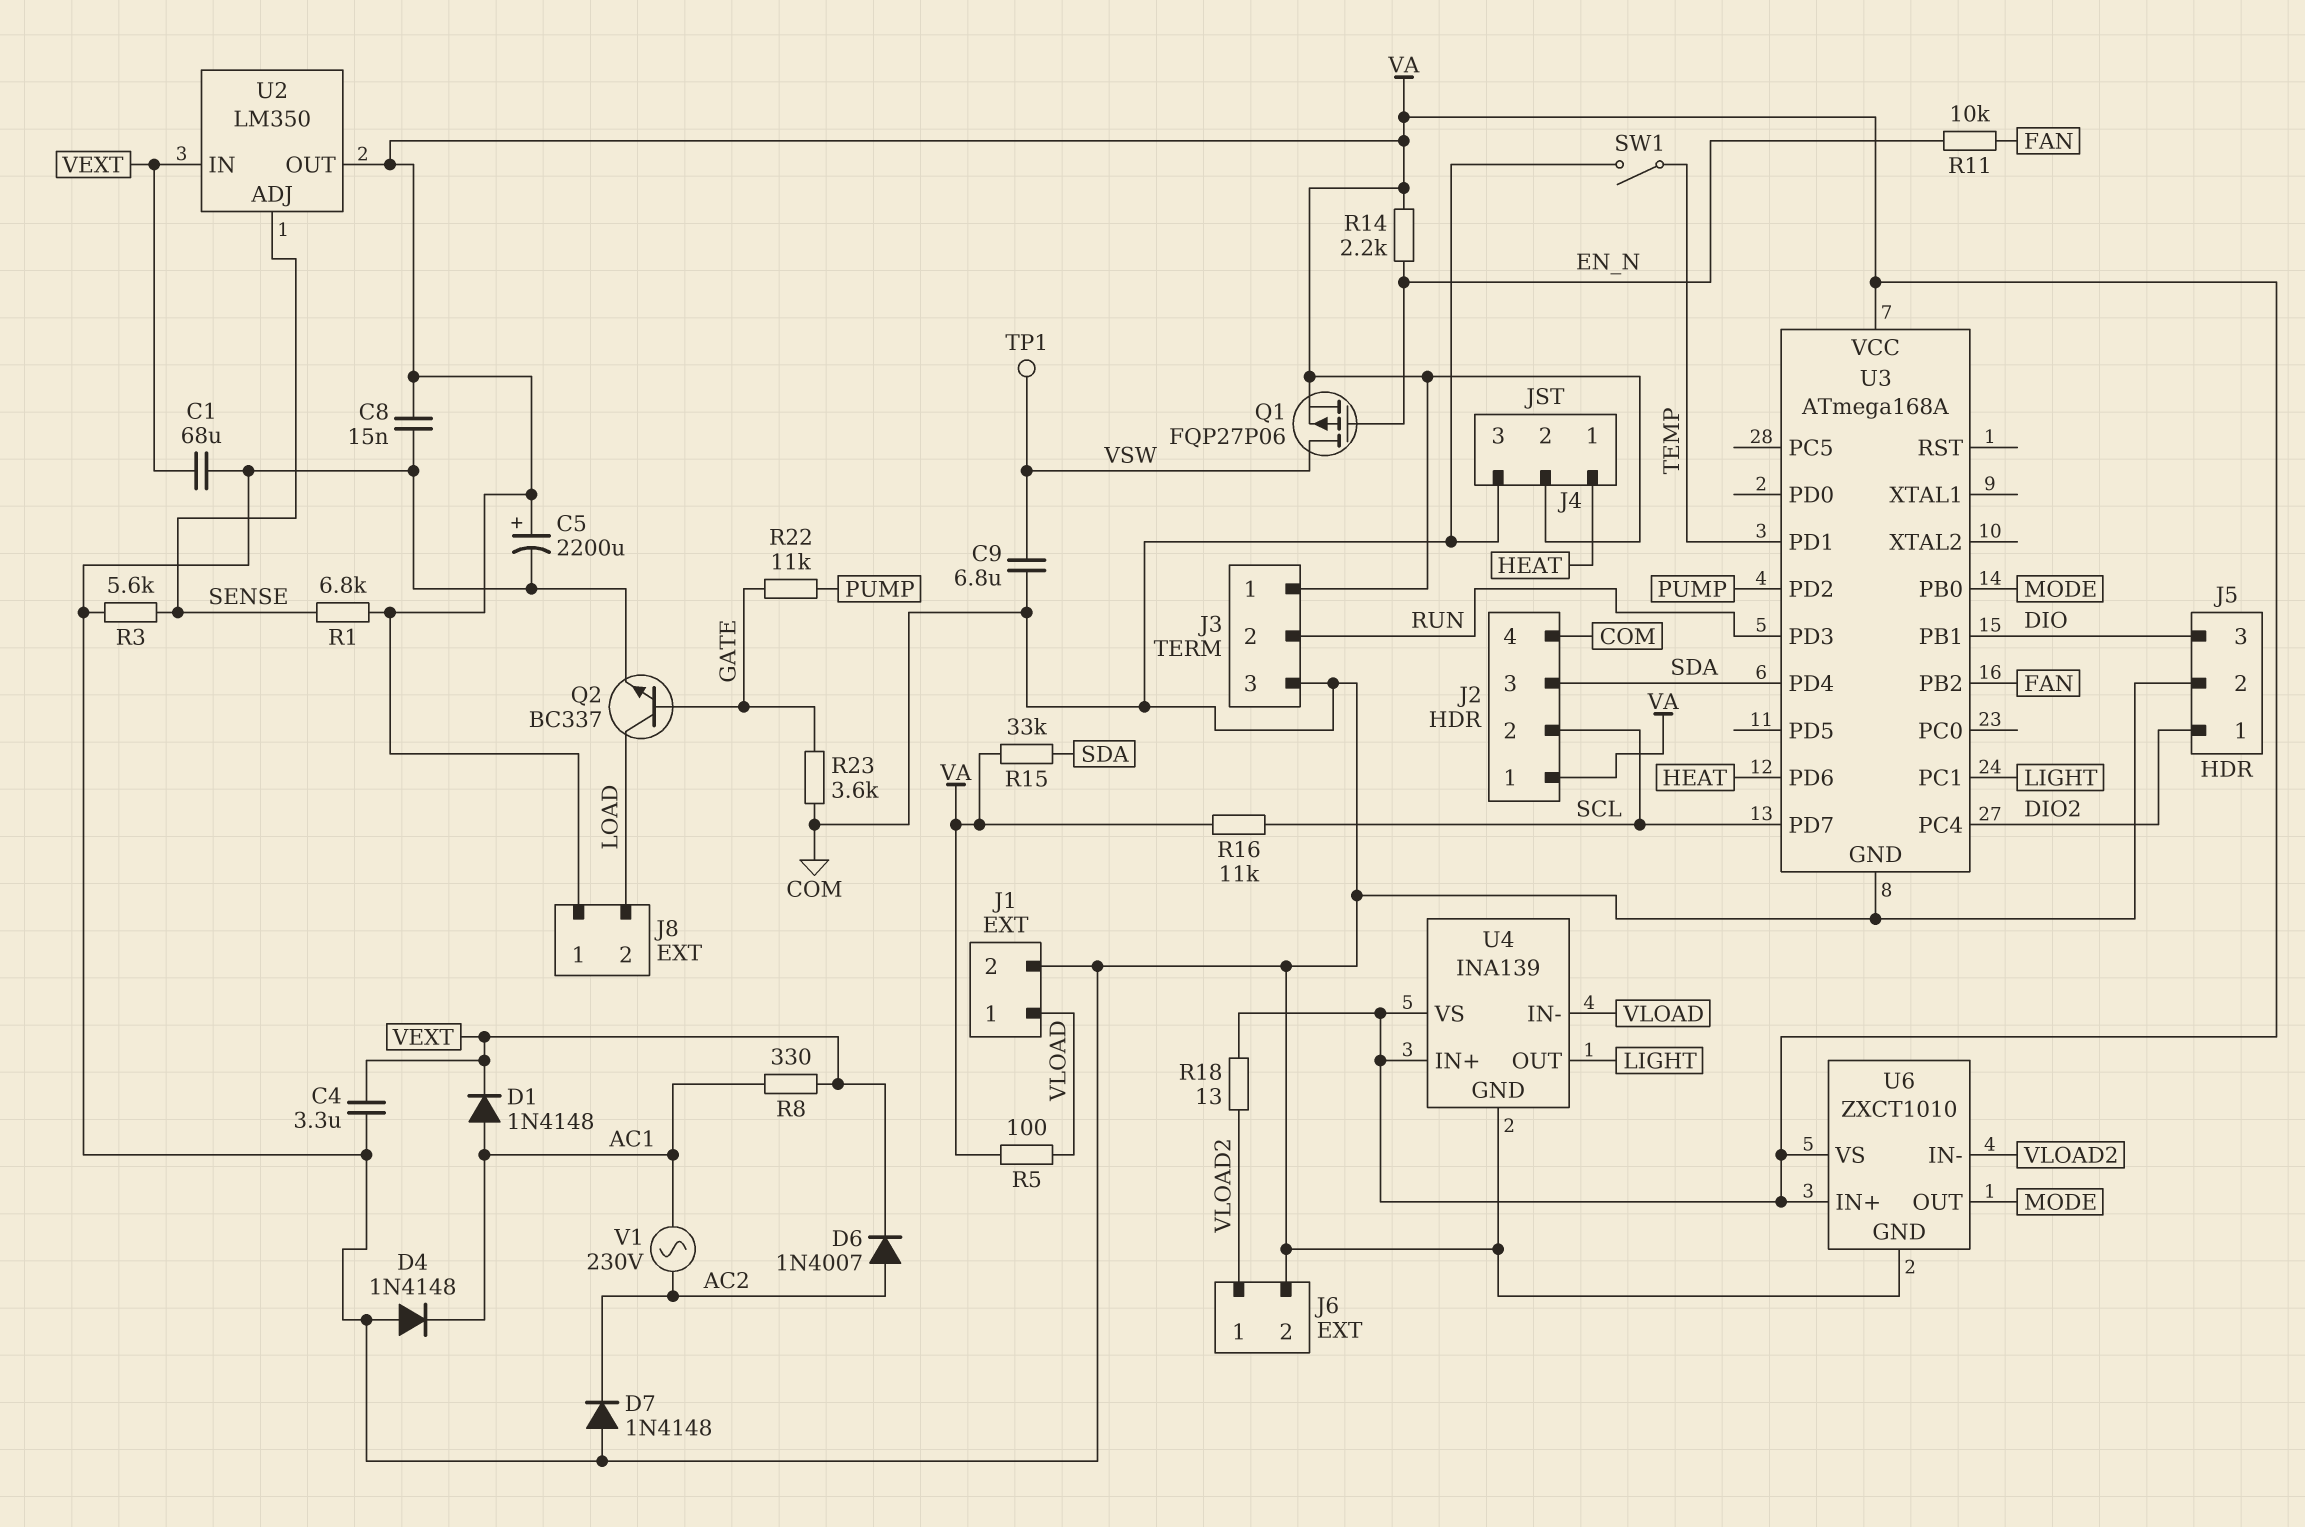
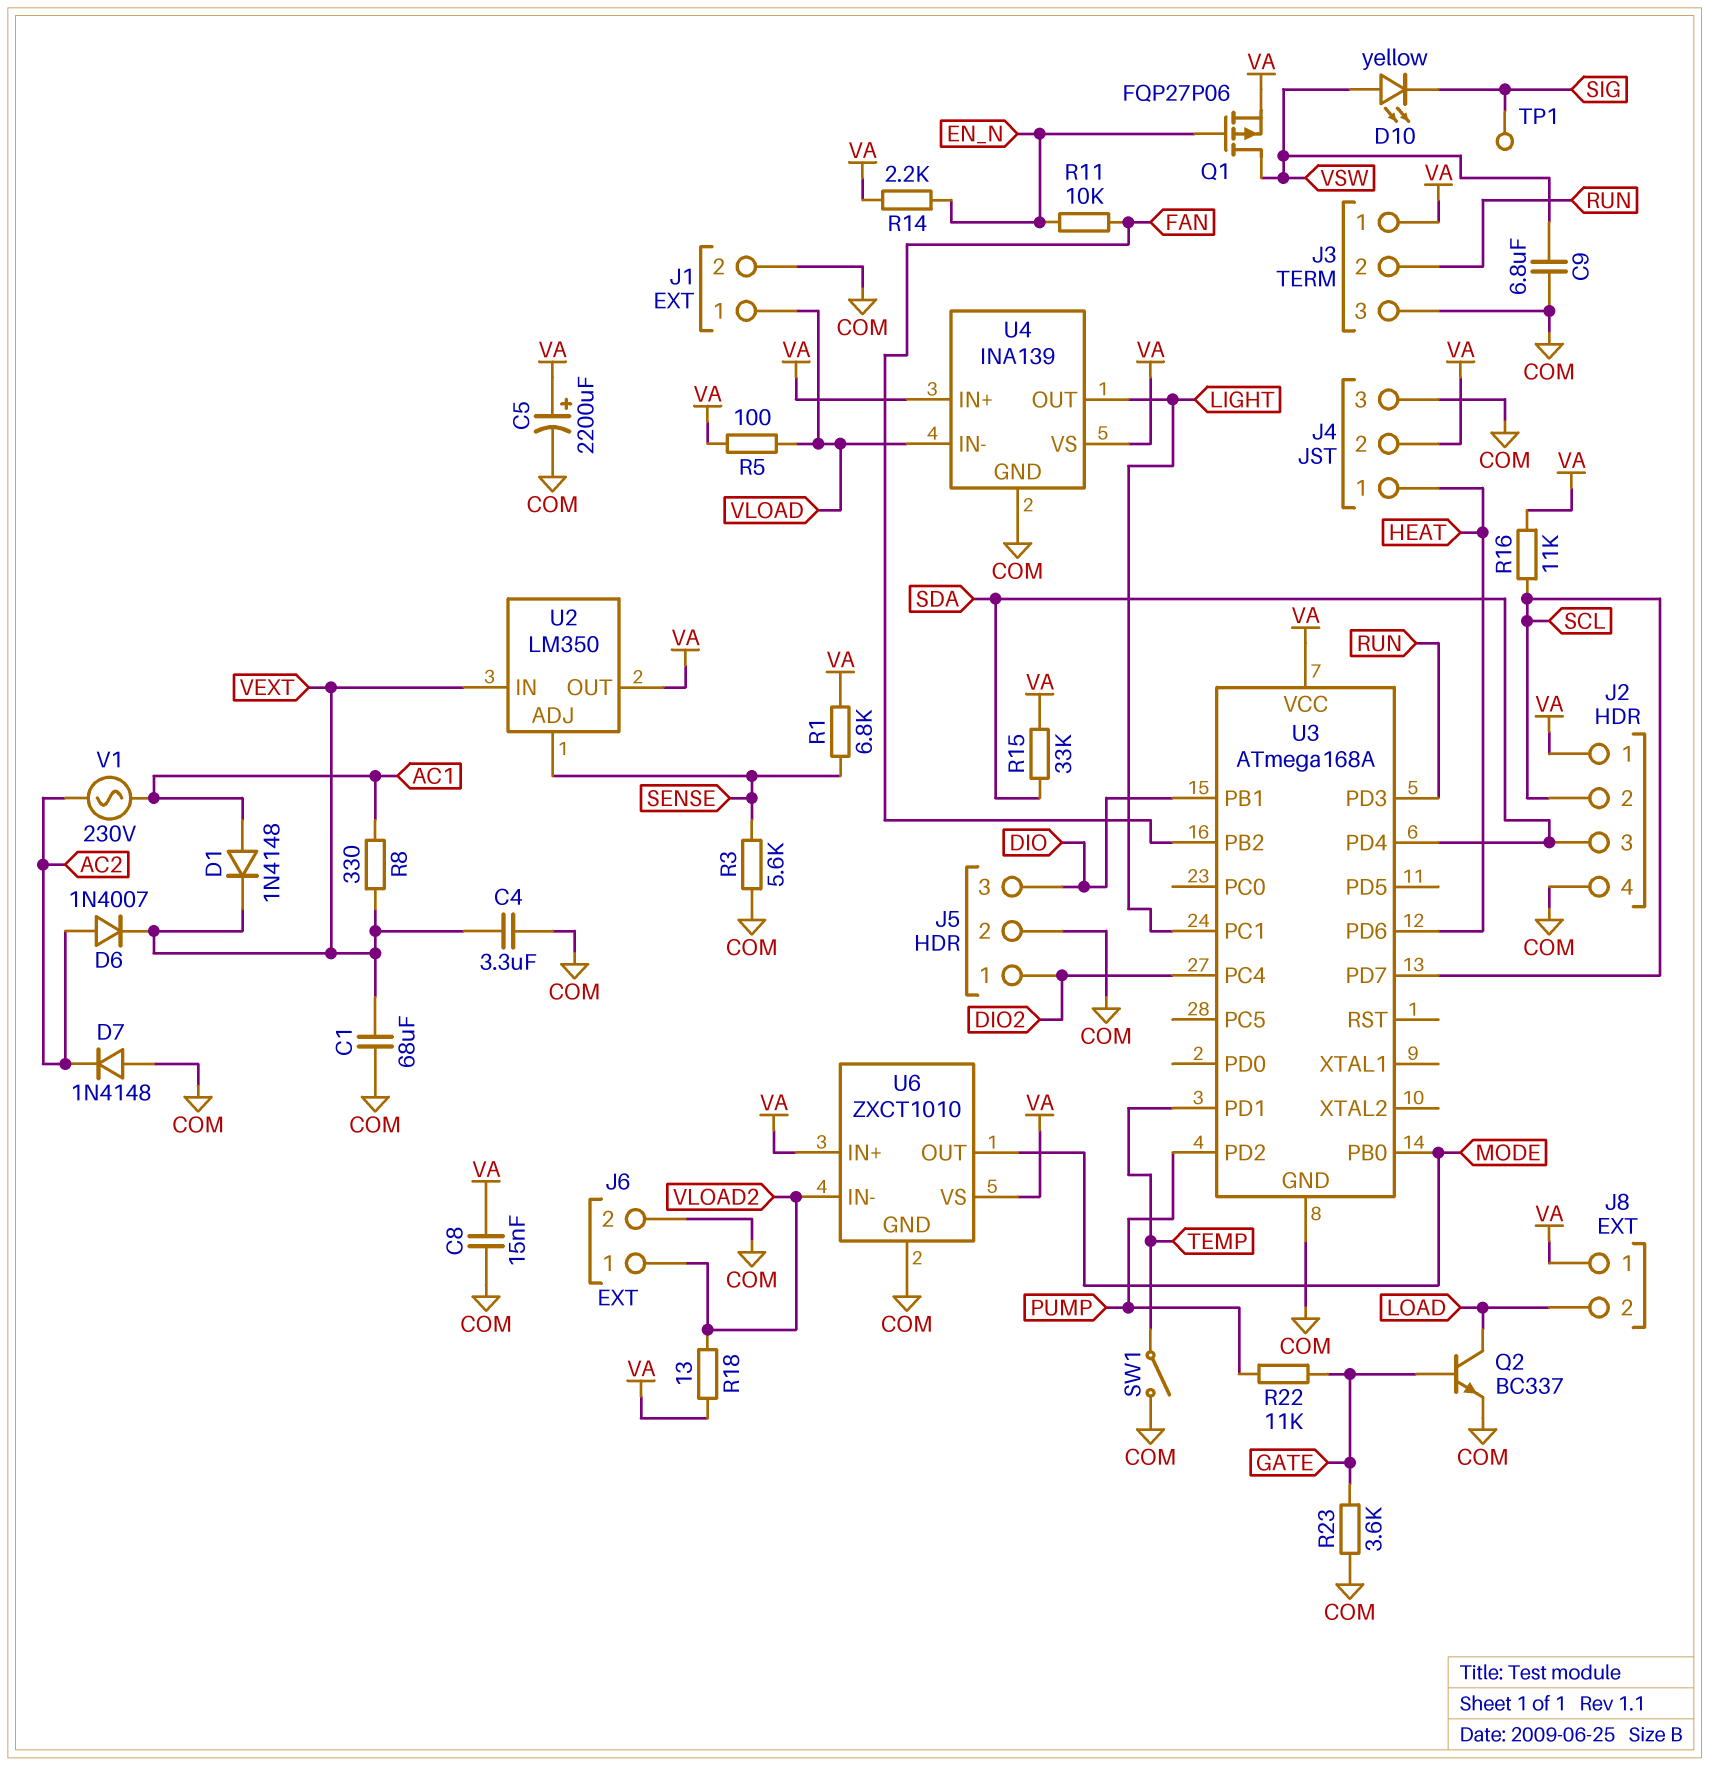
D4: diode 1N4148 (A COM, K AC1) -> none
D10: none -> LED yellow (A VSW, K SIG)
TP1: test point (VSW) -> test point (SIG)

